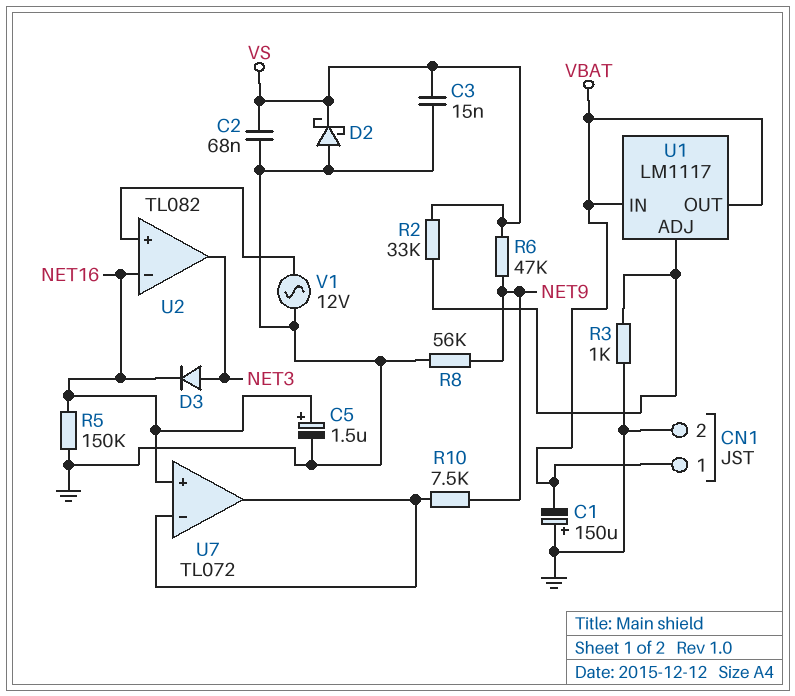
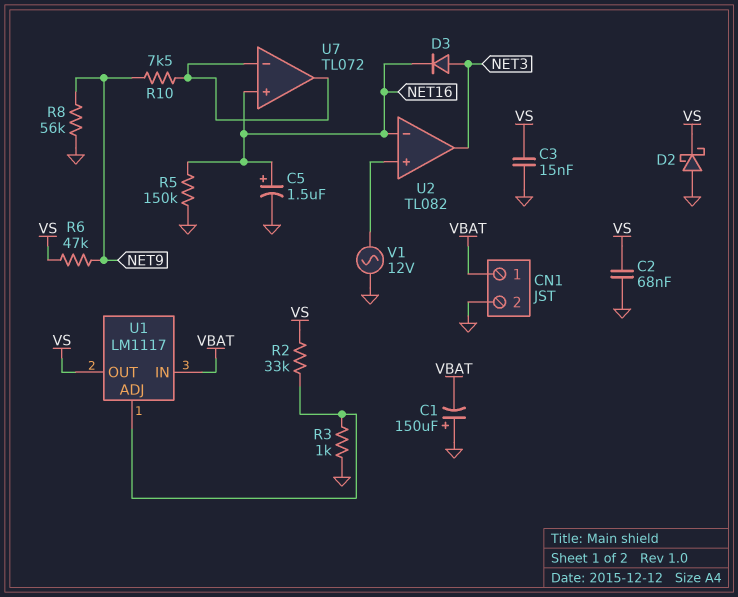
U1 pin OUT: VBAT -> VS

